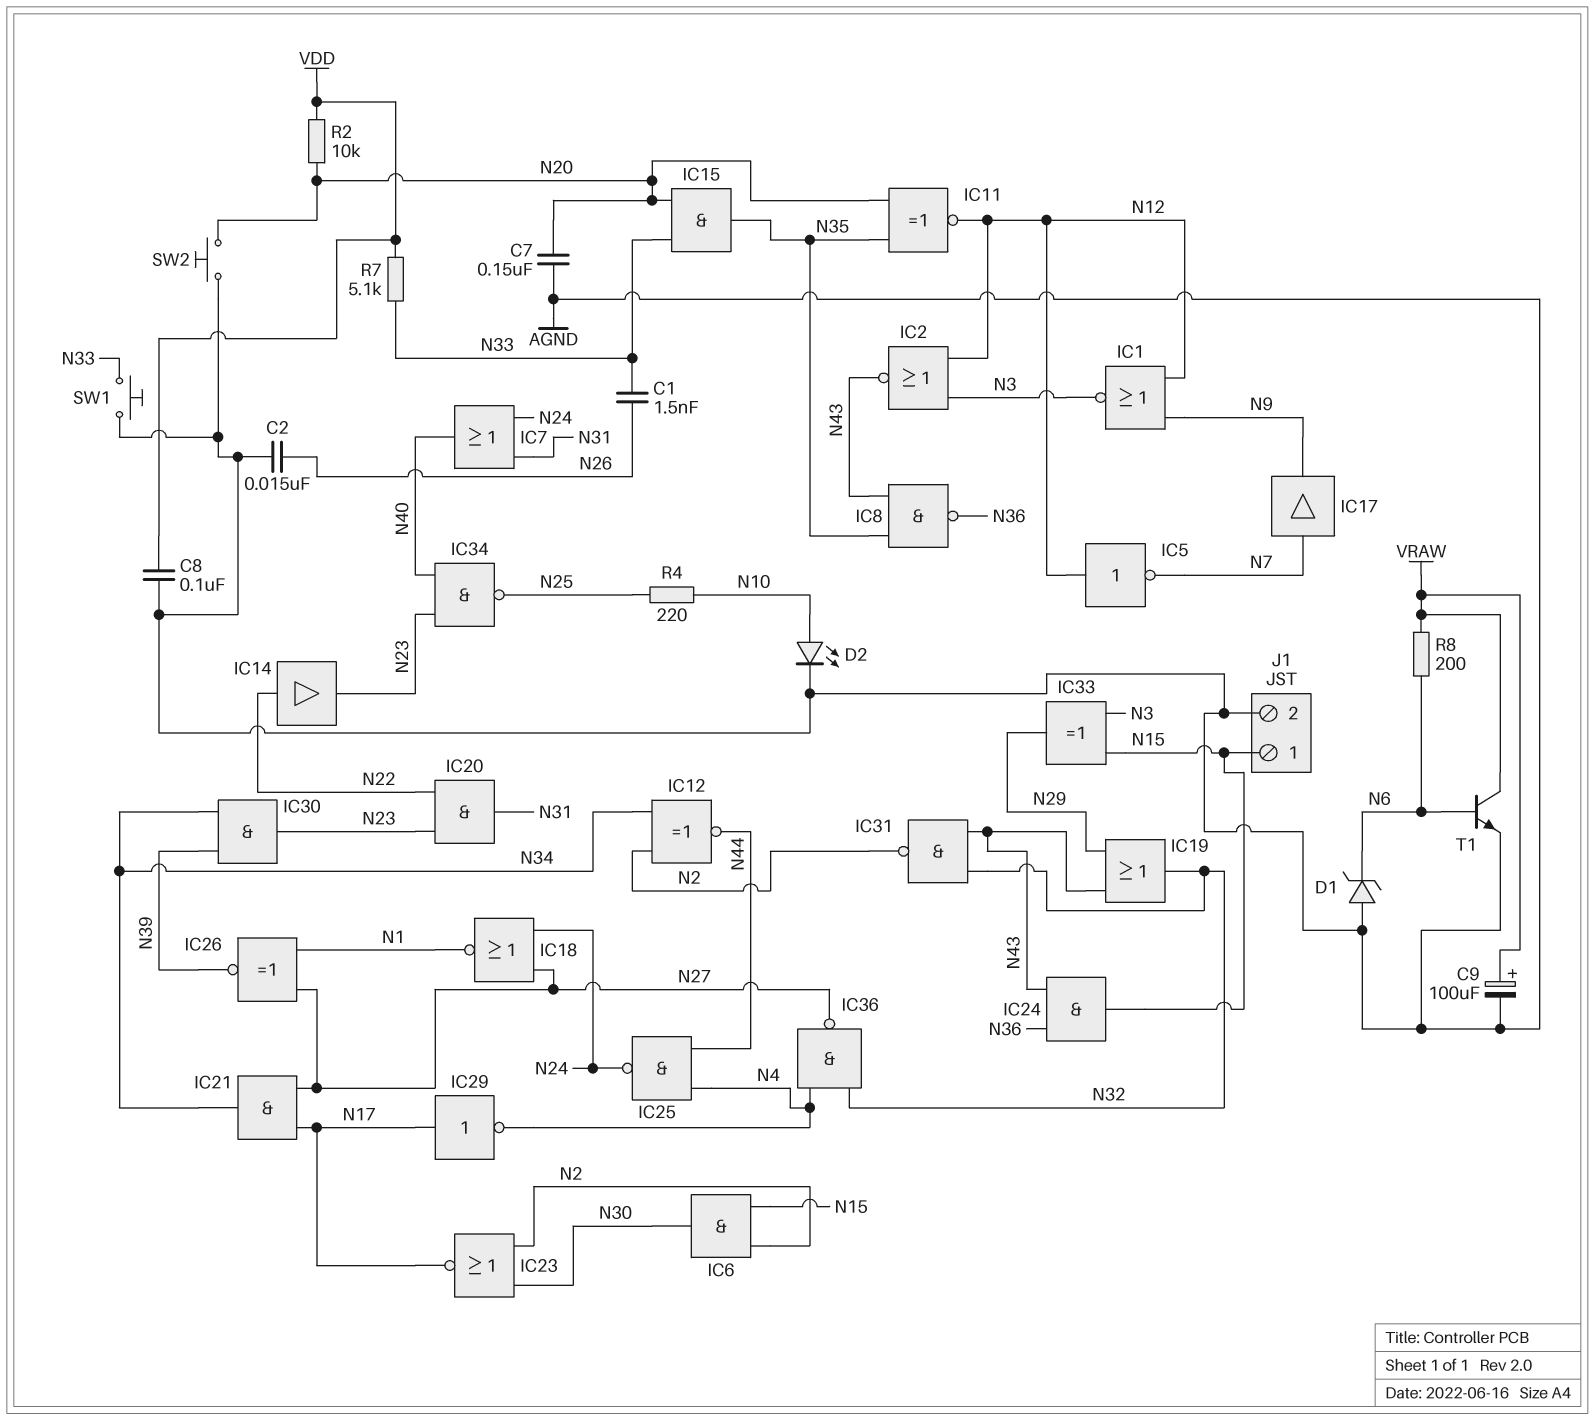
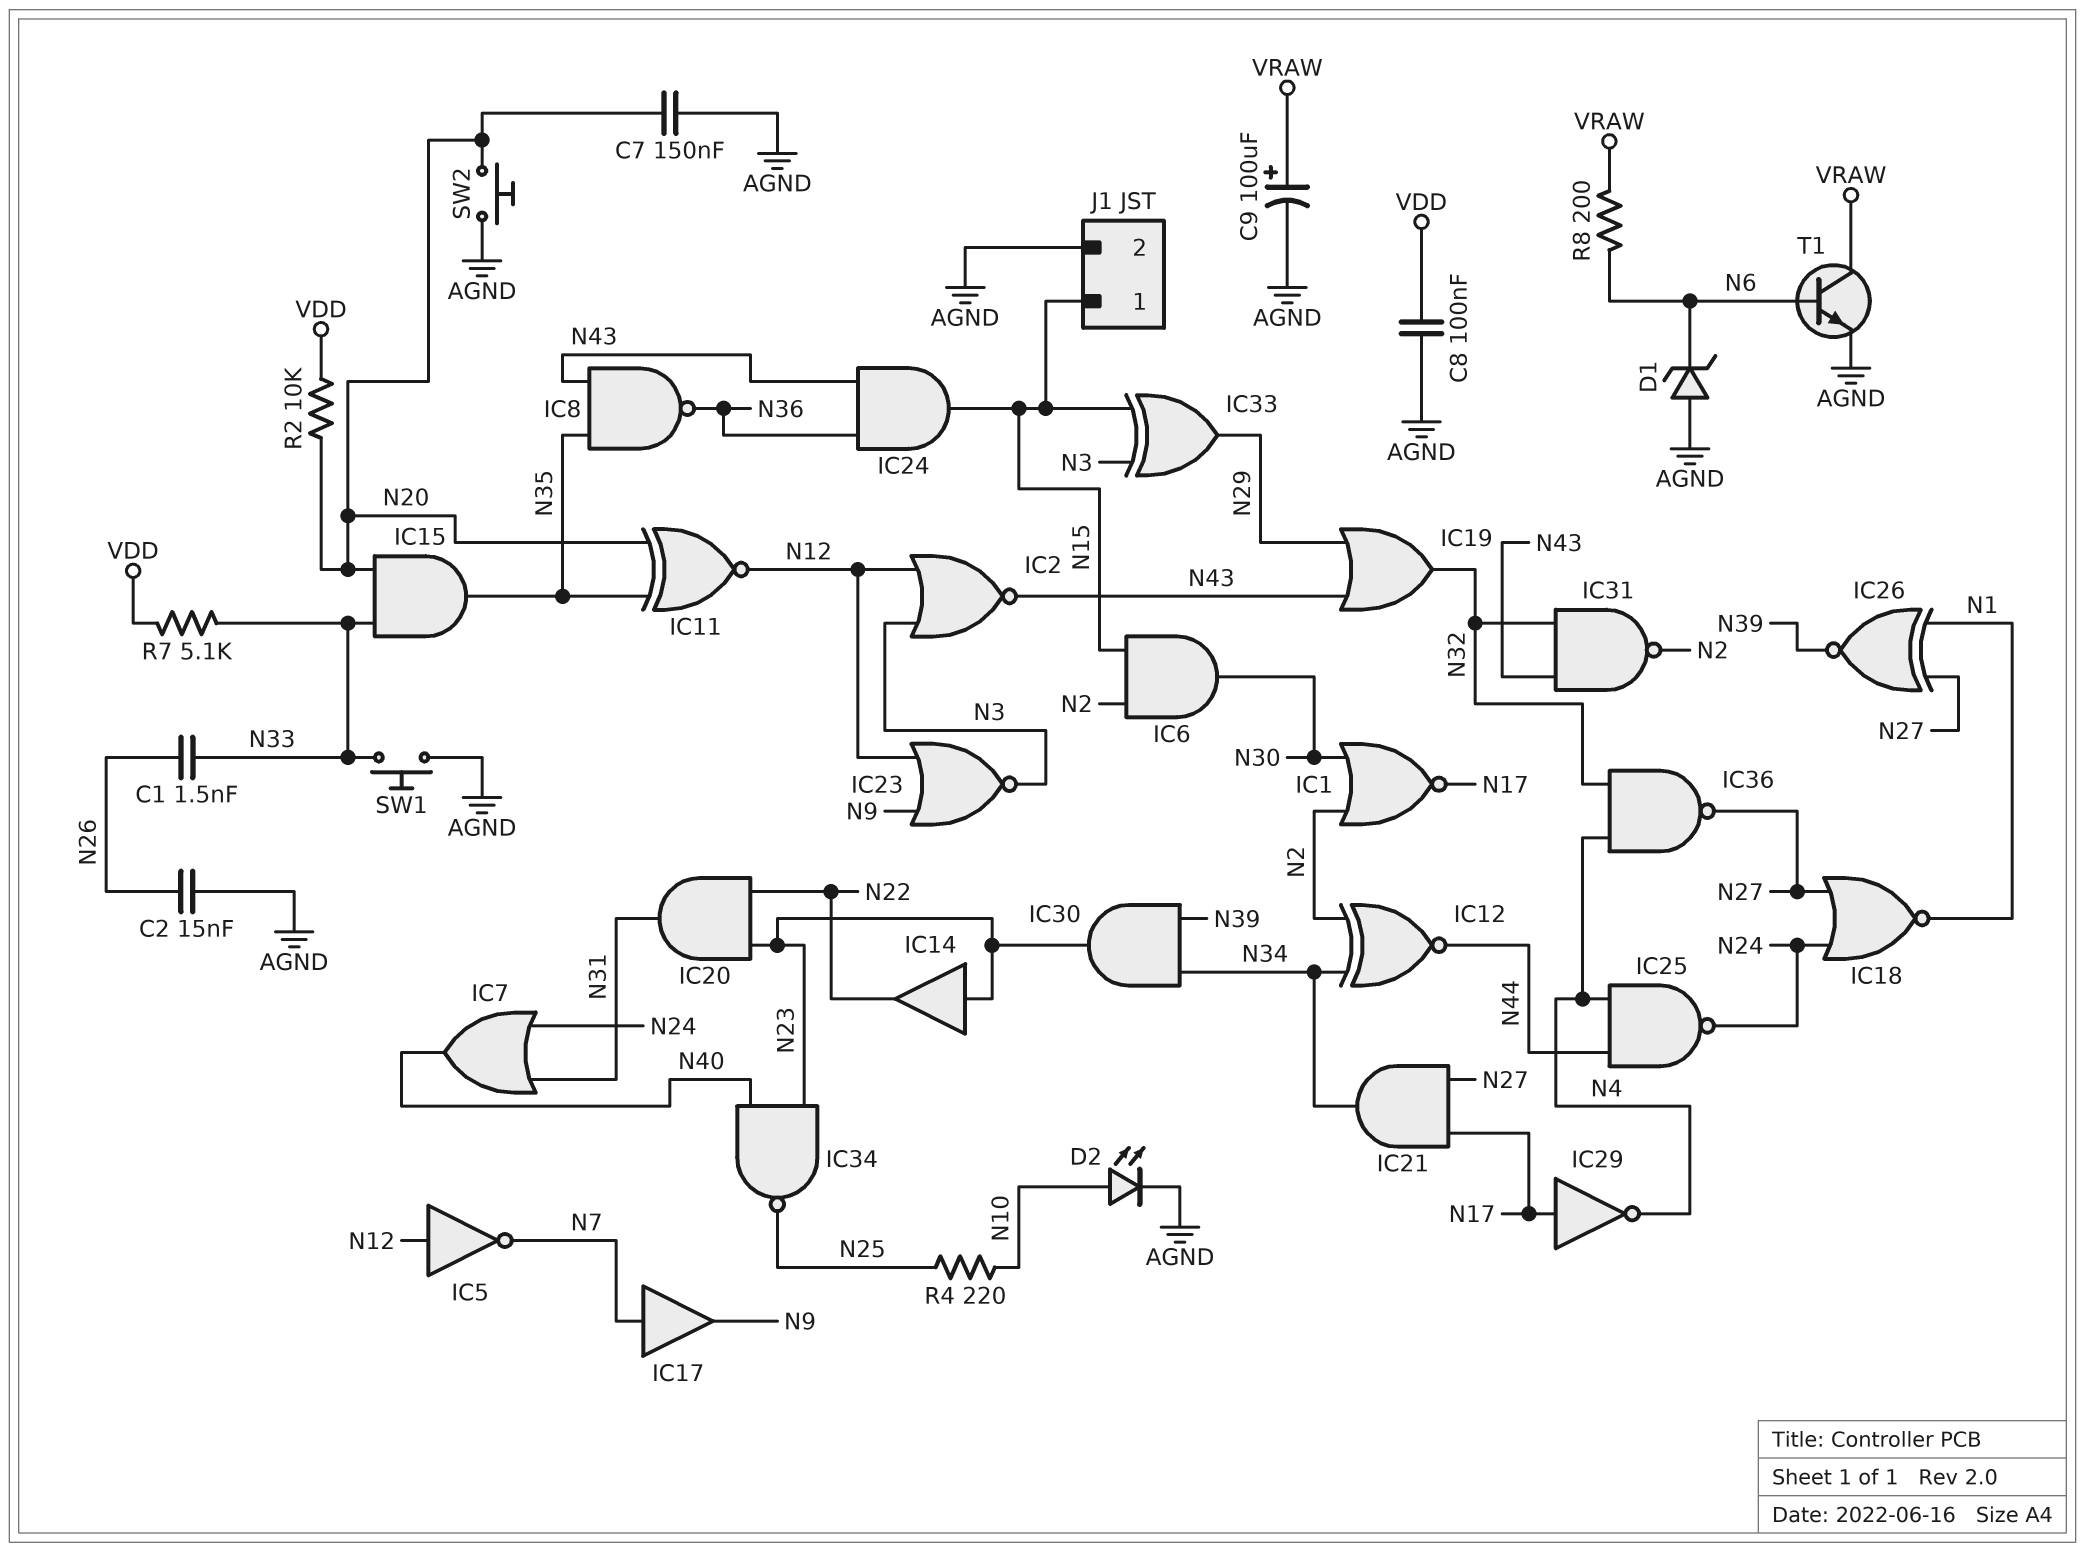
IC1: NOR (in N9, in N12, out N3) -> NOR (in N2, in N30, out N17)
IC14: buffer (in N22, out N23) -> buffer (in N23, out N22)
IC23: NOR (in N2, in N30, out N17) -> NOR (in N9, in N12, out N3)

